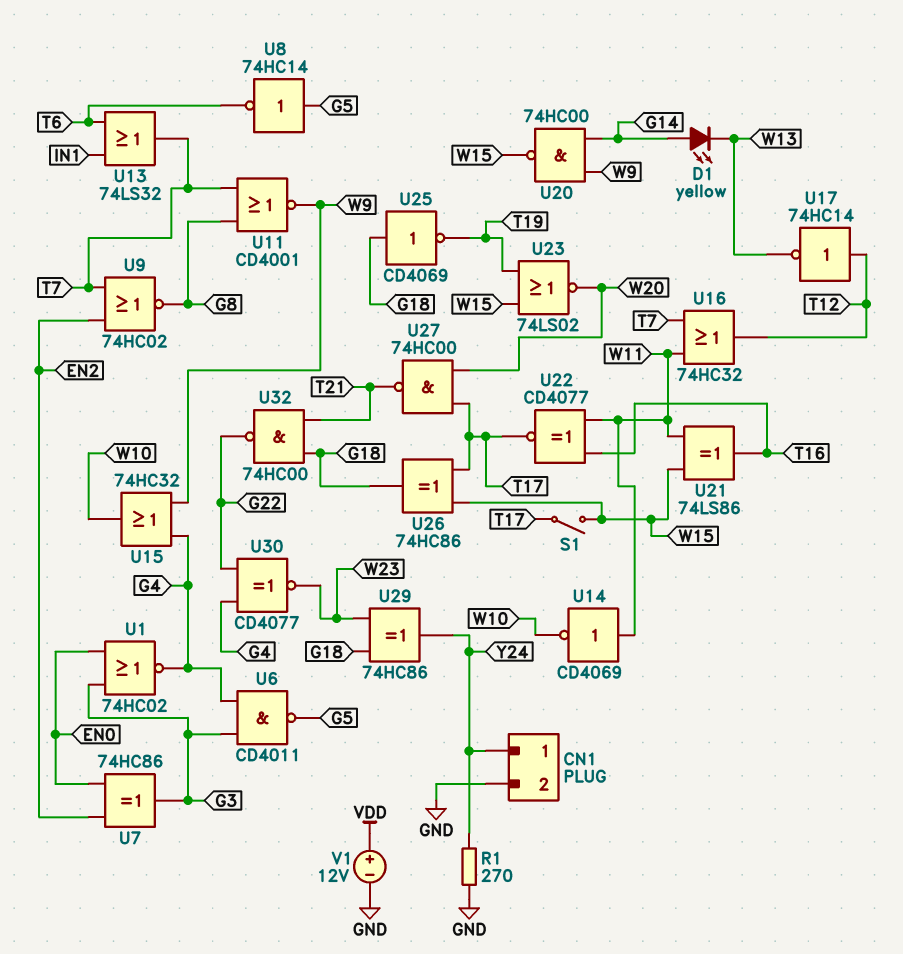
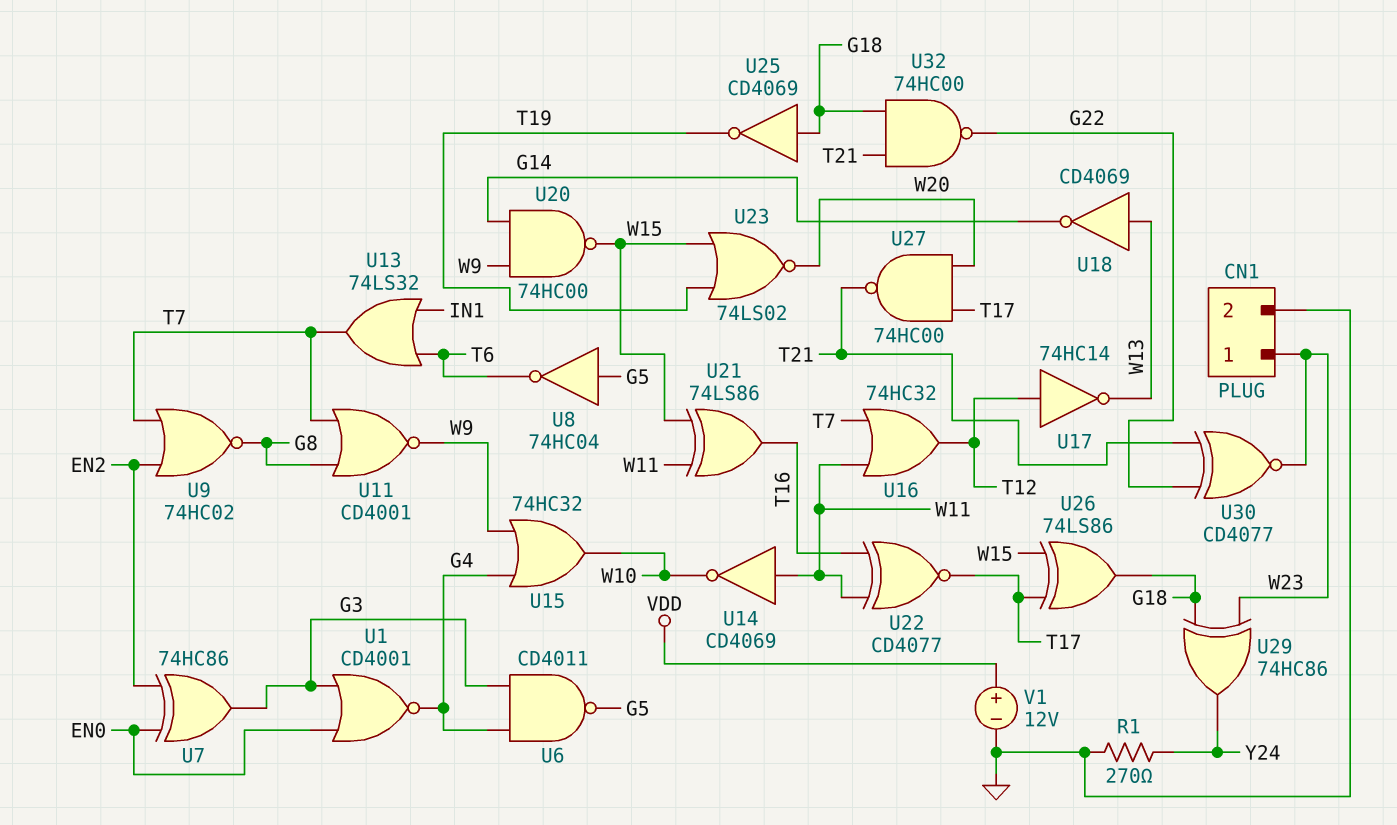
CN1 pin 1: Y24 -> W23
D1: LED yellow (A G14, K W13) -> none
S1: switch (T17, W15) -> none
U1: NOR 74HC02 (in EN0, in G3, out G4) -> NOR CD4001 (in EN0, in G3, out G4)
U8: NOT 74HC14 (in G5, out T6) -> NOT 74HC04 (in G5, out T6)
U18: none -> NOT CD4069 (in W13, out G14)
U26: XOR 74HC86 (in T17, in W15, out G18) -> XOR 74LS86 (in T17, in W15, out G18)
U30: XNOR CD4077 (in G4, in G22, out W23) -> XNOR CD4077 (in G22, in T21, out W23)

